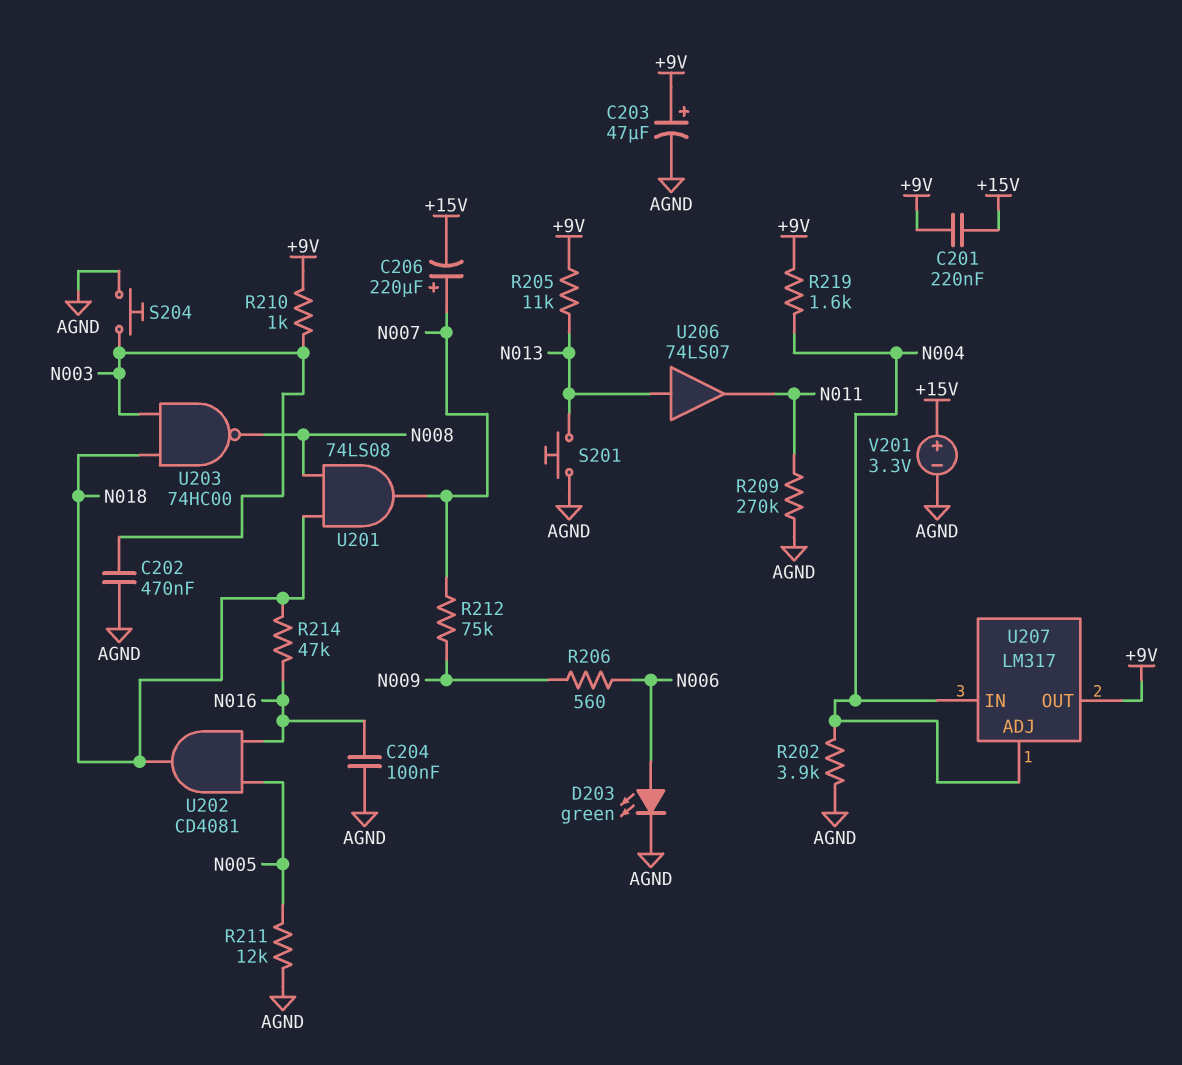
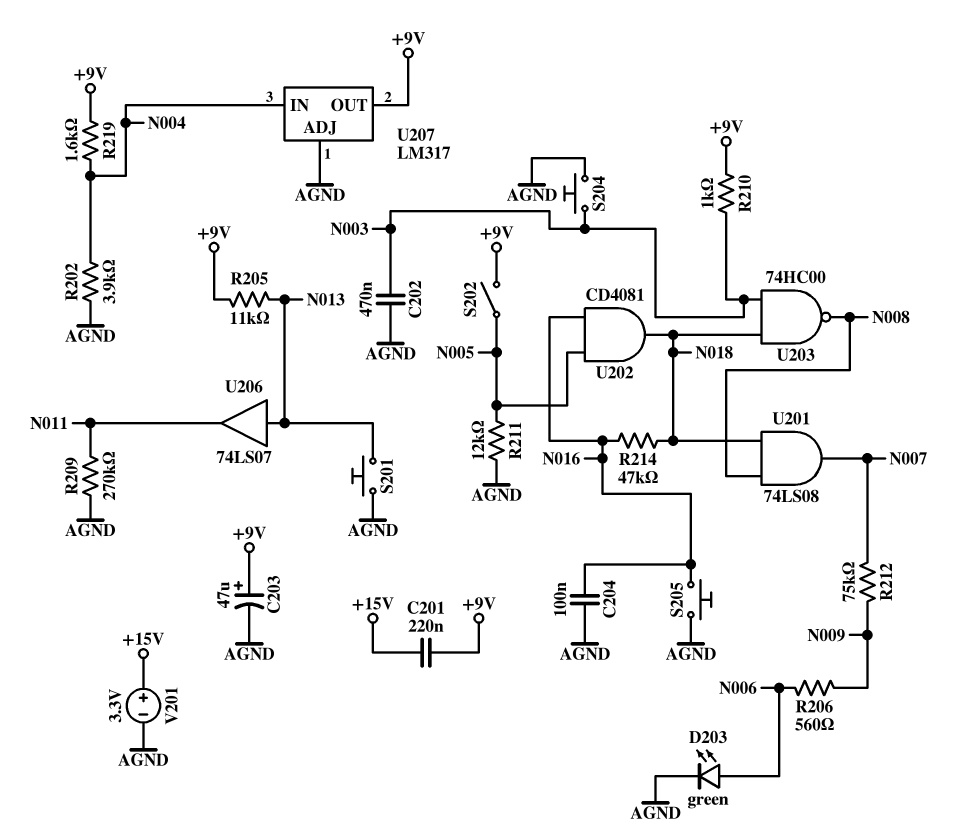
C206: 220uF (plus N007, minus +15V) -> none
S202: none -> switch (+9V, N005)
S205: none -> button (AGND, N016)
U207 pin ADJ: N004 -> AGND

